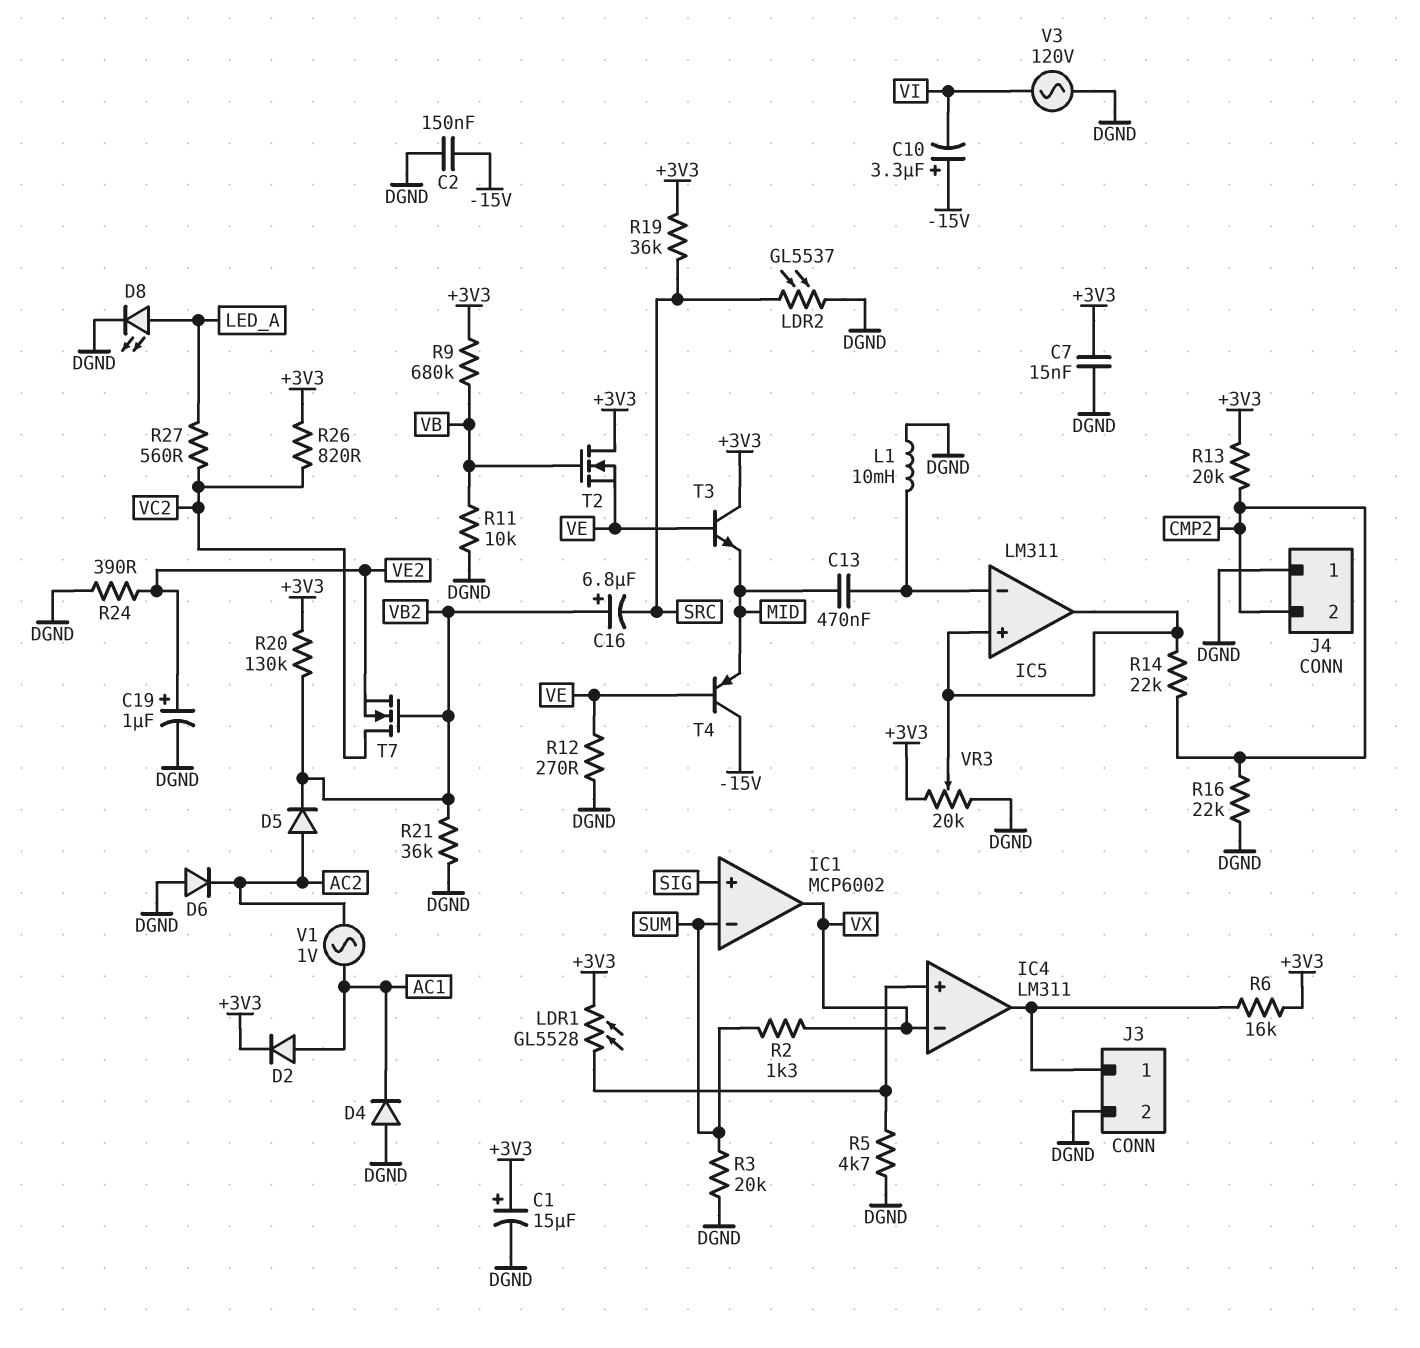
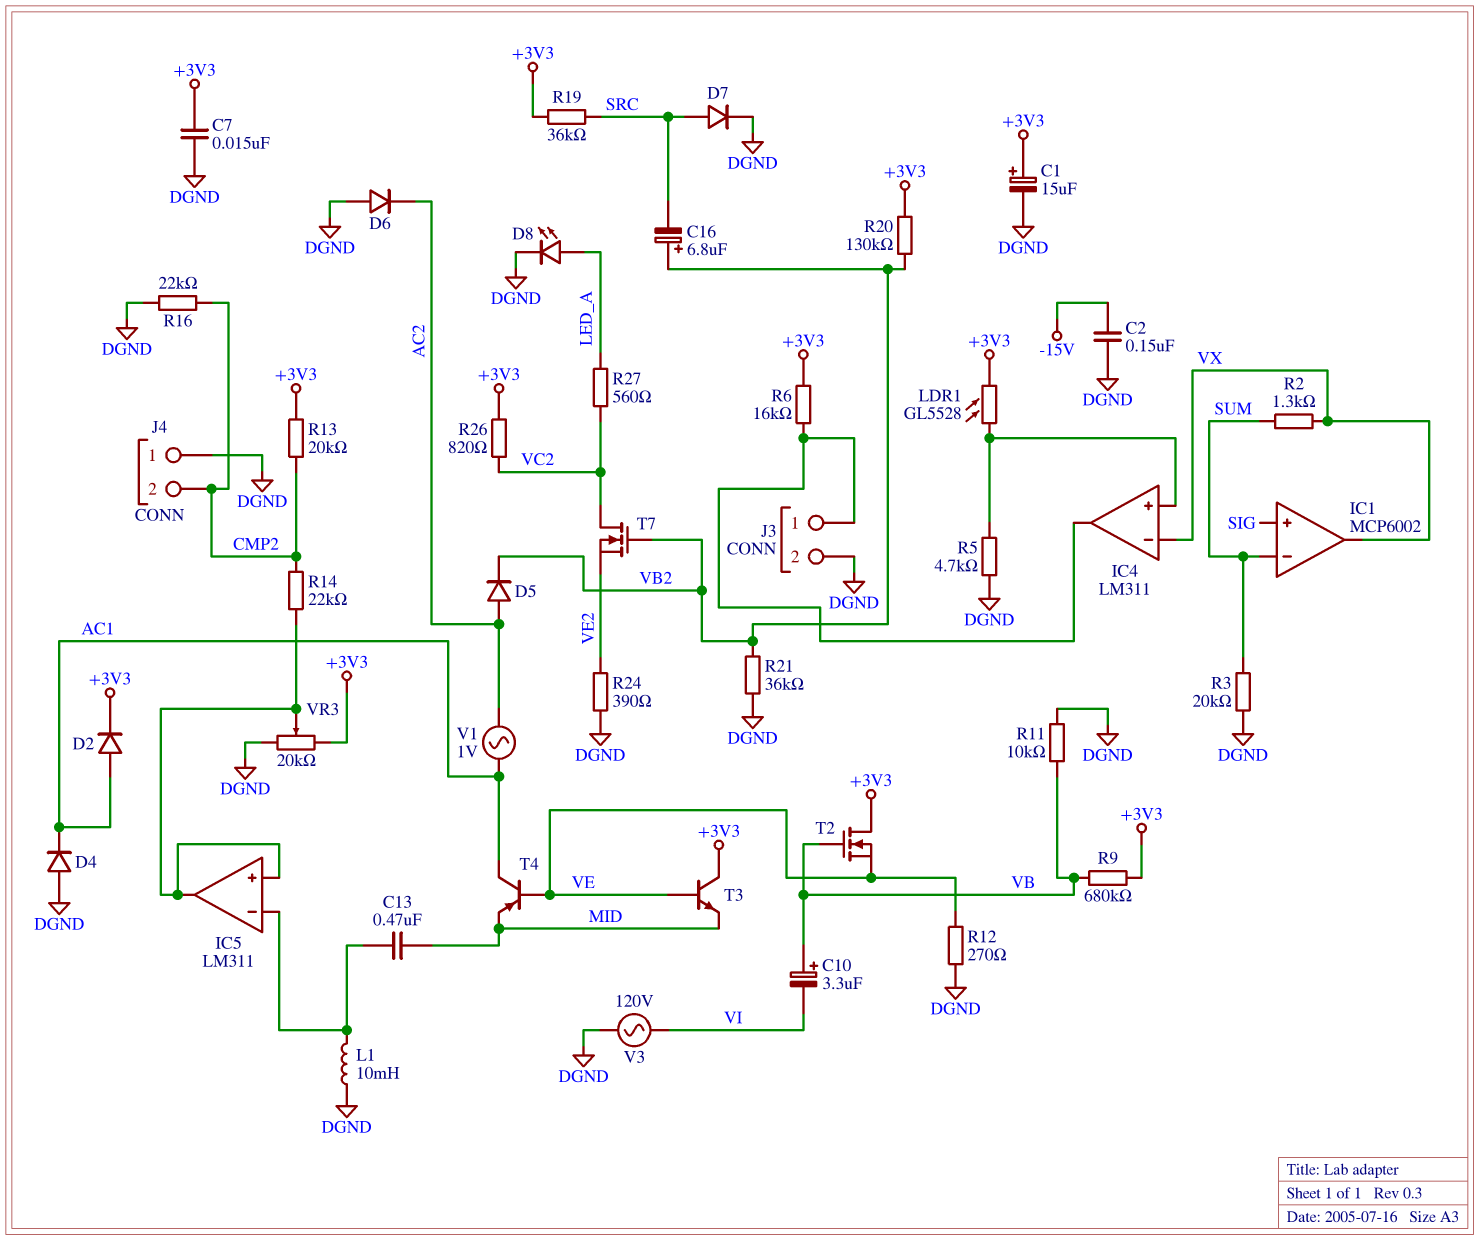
C10: 3.3uF (plus -15V, minus VI) -> 3.3uF (plus VB, minus VI)
C19: 1uF (plus VE2, minus DGND) -> none
D7: none -> diode (A SRC, K DGND)
LDR2: GL5537 (DGND, SRC) -> none
T4: PNP (B VE, C -15V, E MID) -> PNP (B VE, C AC1, E MID)

